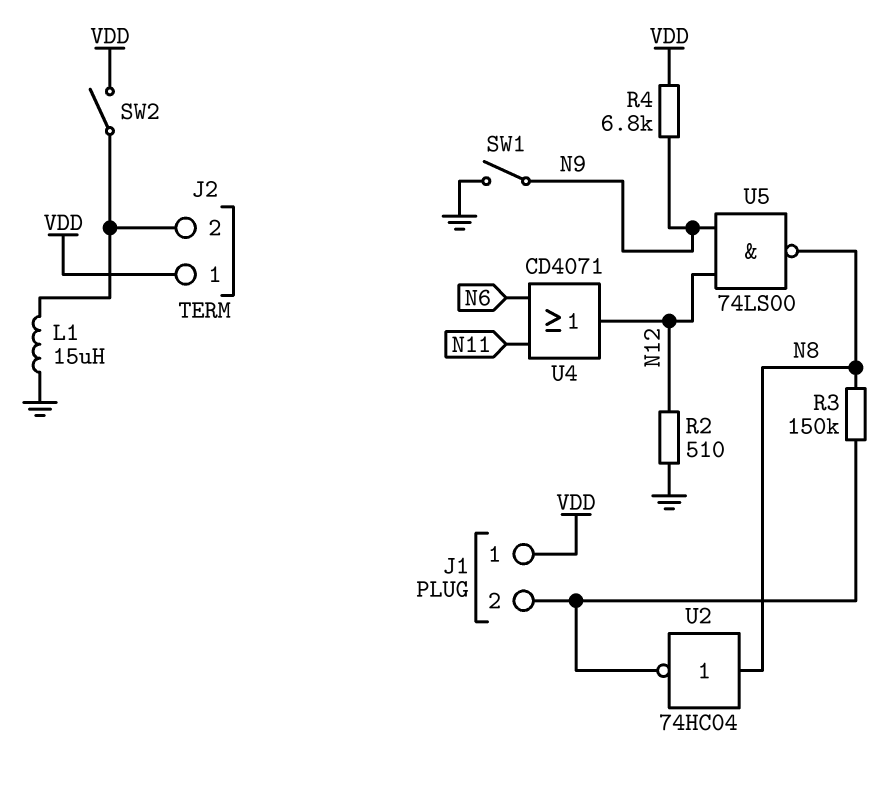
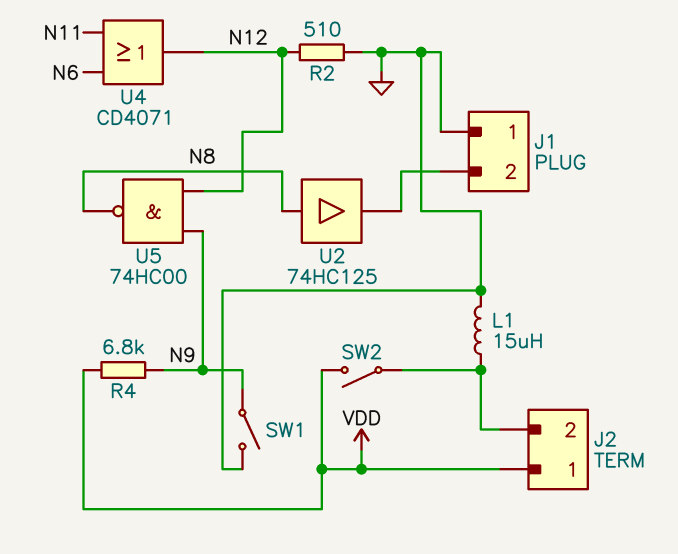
J1 pin 1: VDD -> GND
R3: 150k (J1/2, N8) -> none
U2: NOT 74HC04 (in N8, out J1/2) -> buffer 74HC125 (in N8, out J1/2)
U5: NAND 74LS00 (in N9, in N12, out N8) -> NAND 74HC00 (in N9, in N12, out N8)

